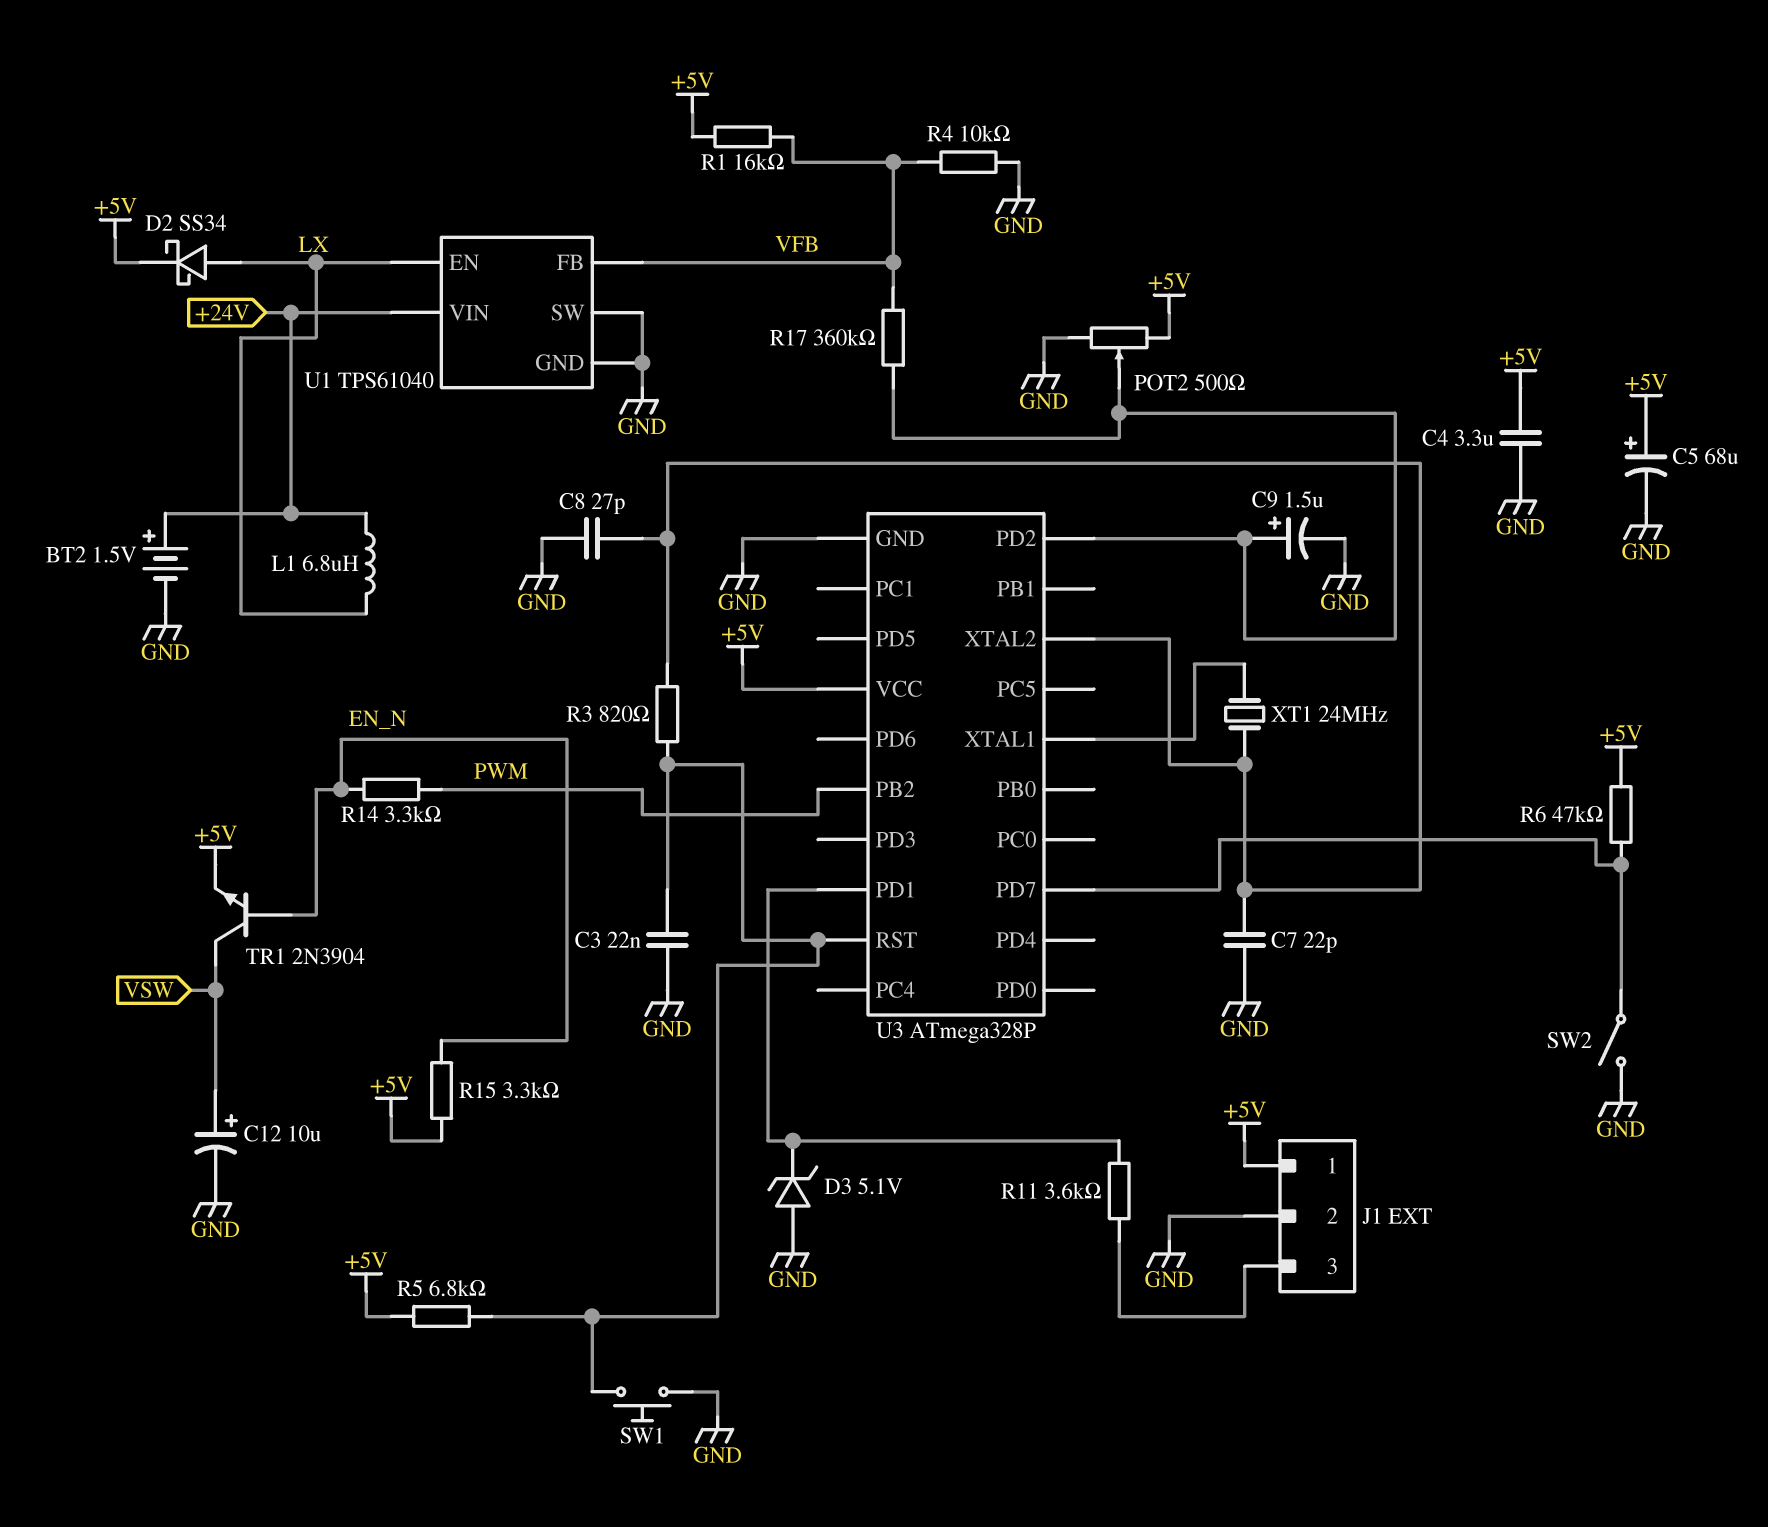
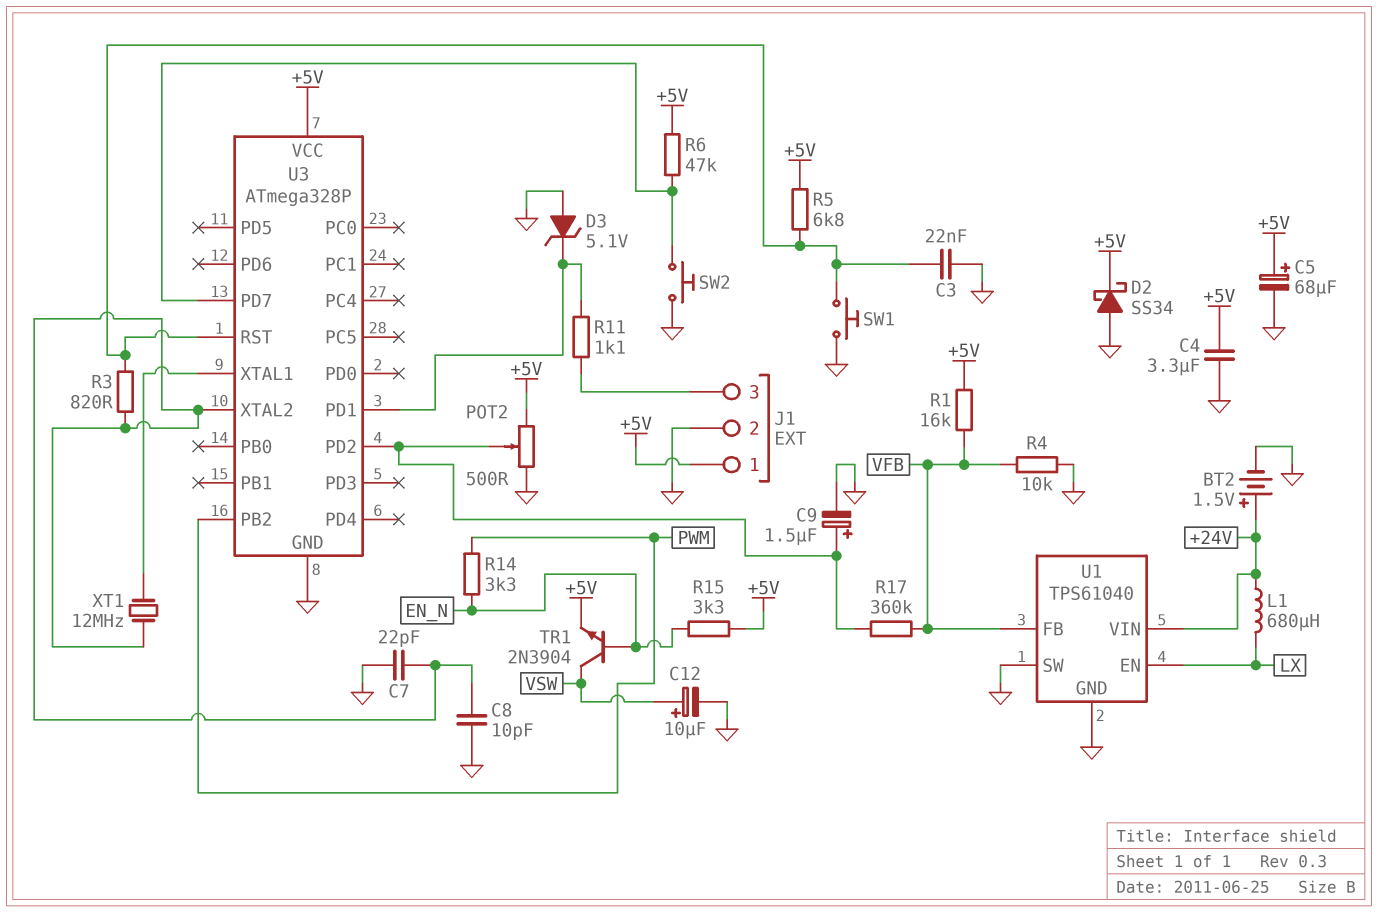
C8: 27pF (GND, U3/XTAL2) -> 10pF (GND, U3/XTAL2)
D2: schottky SS34 (A LX, K +5V) -> schottky SS34 (A GND, K +5V)
L1: 6.8uH (+24V, LX) -> 680uH (+24V, LX)
R11: 3.6k (J1/3, U3/PD1) -> 1.1k (J1/3, U3/PD1)
SW2: switch (GND, U3/PD7) -> button (GND, U3/PD7)
XT1: 24MHz (U3/XTAL1, U3/XTAL2) -> 12MHz (U3/XTAL1, U3/XTAL2)

